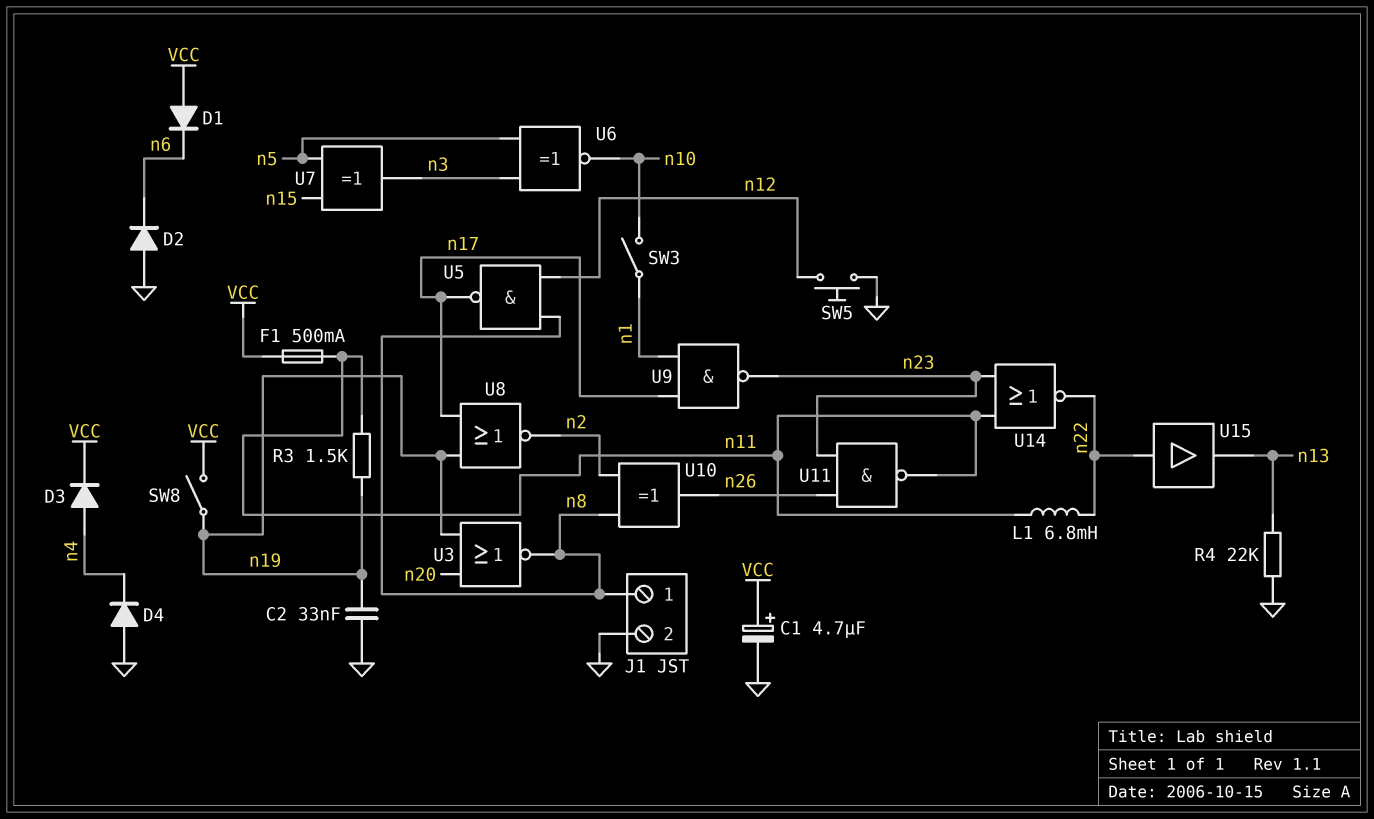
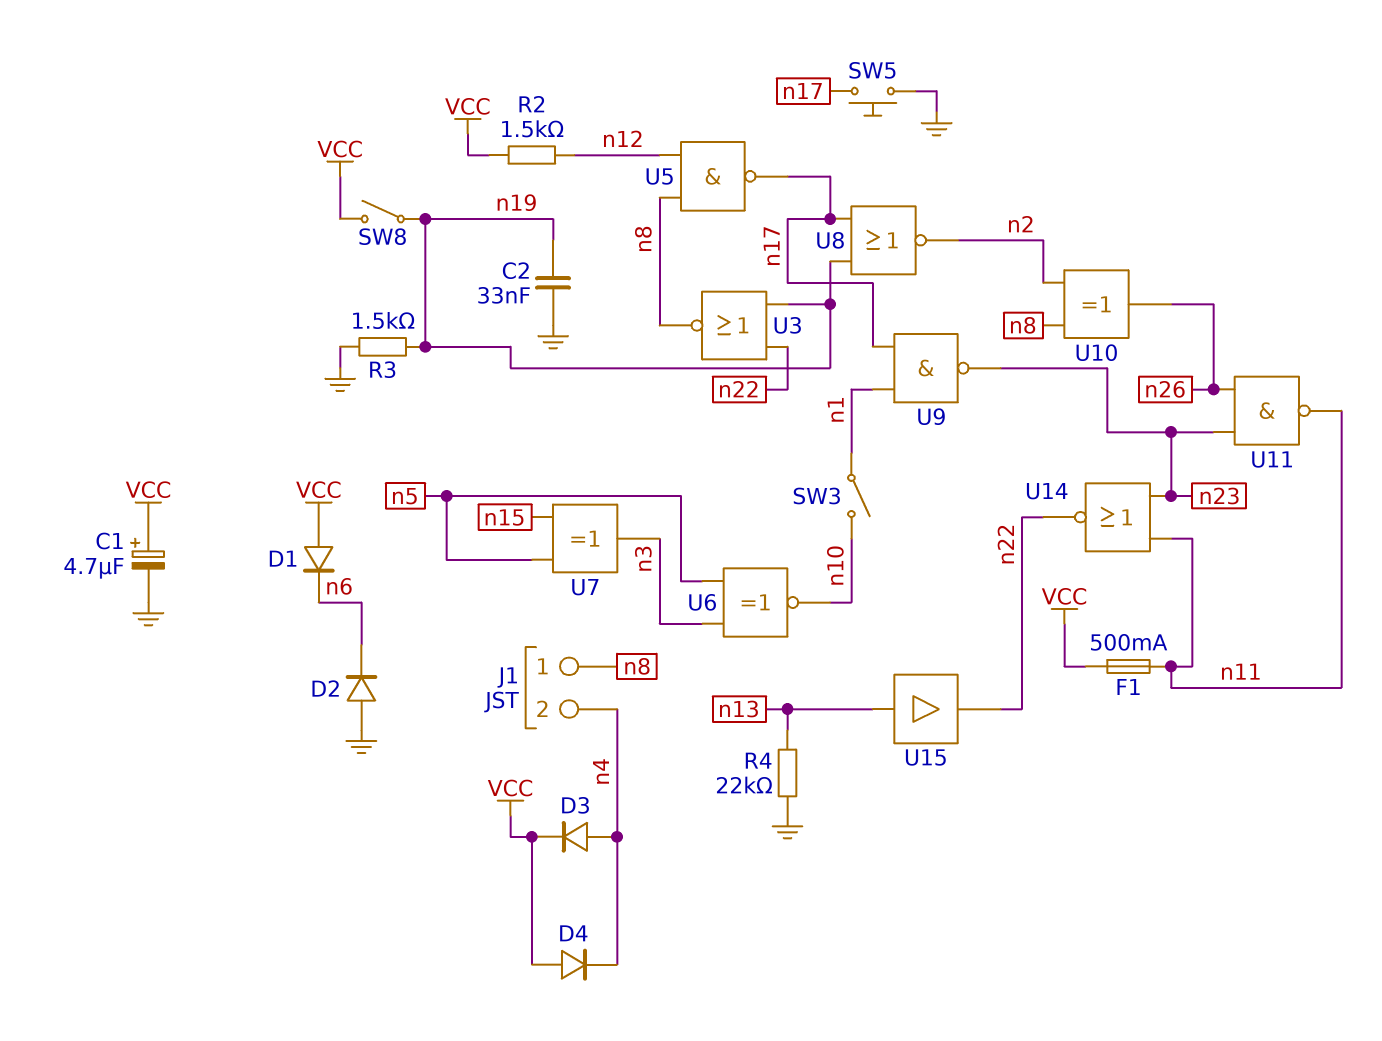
D4: diode (A GND, K n4) -> diode (A VCC, K n4)
J1 pin 2: GND -> n4
L1: 6.8mH (n11, n22) -> none
R2: none -> 1.5k (VCC, n12)
R3: 1.5k (n11, n19) -> 1.5k (GND, n19)
SW5: button (GND, n12) -> button (GND, n17)
U3: NOR (in n19, in n20, out n8) -> NOR (in n19, in n22, out n8)
U15: buffer (in n22, out n13) -> buffer (in n13, out n22)

